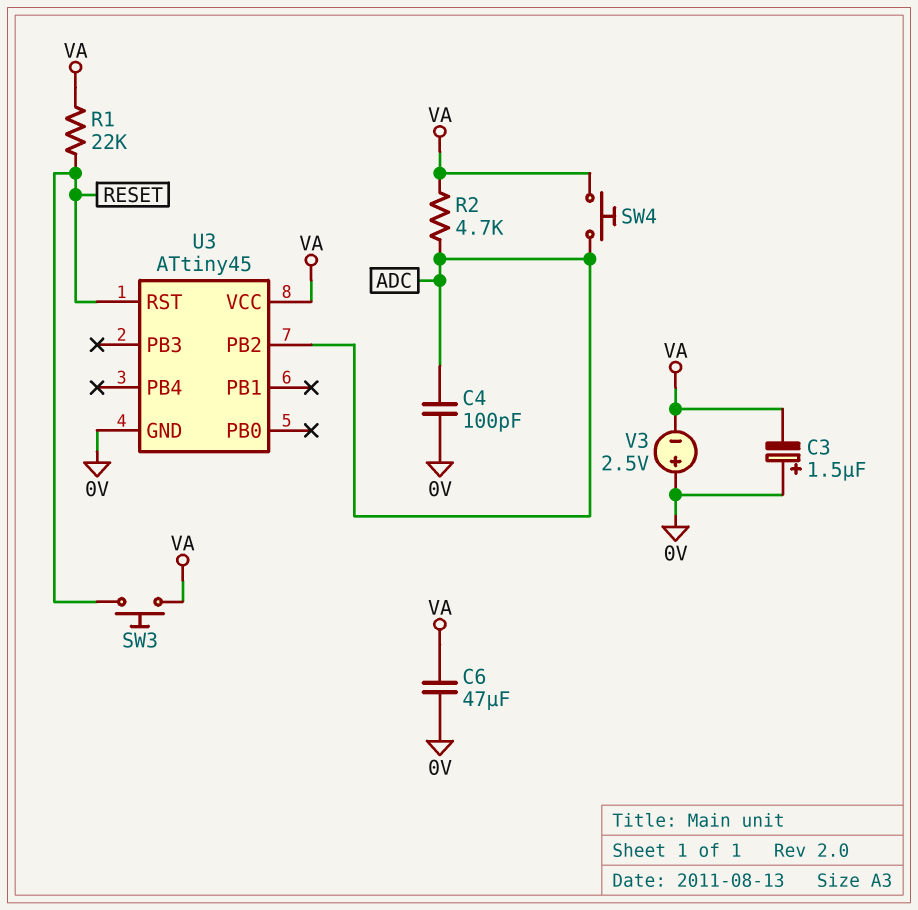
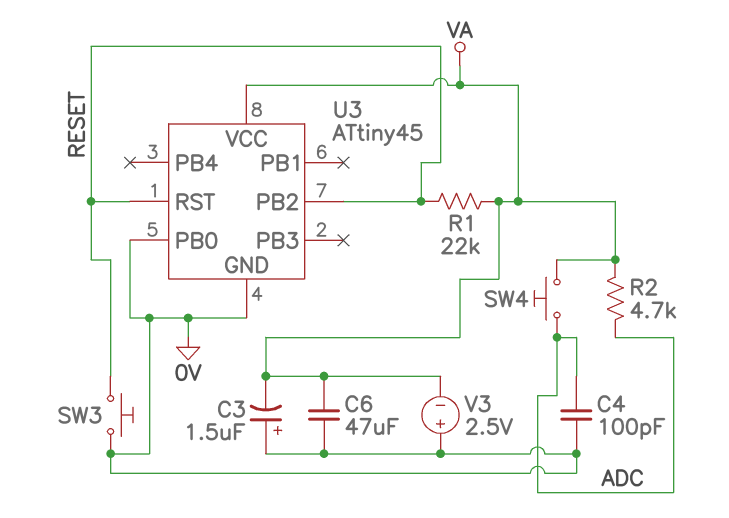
SW3: button (RESET, VA) -> button (0V, RESET)
U3 pin PB0: none -> 0V
U3 pin PB2: ADC -> RESET

